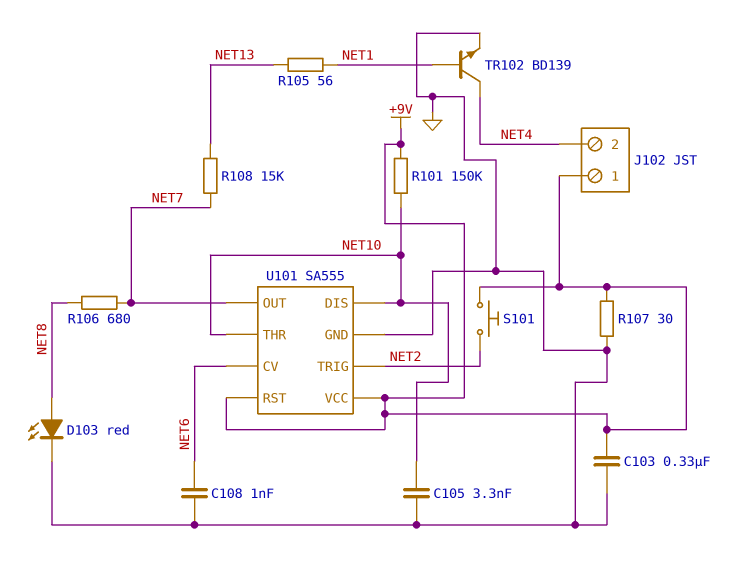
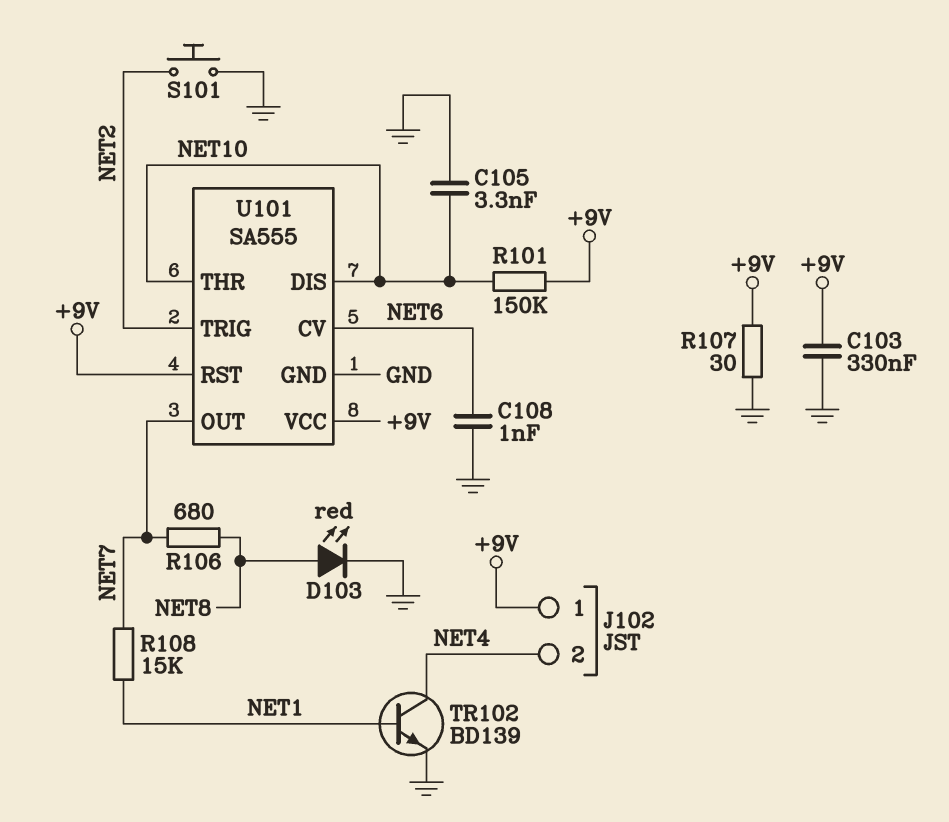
R105: 56 (NET1, NET13) -> none
R108: 15k (NET7, NET13) -> 15k (NET1, NET7)
S101: button (+9V, NET2) -> button (GND, NET2)

